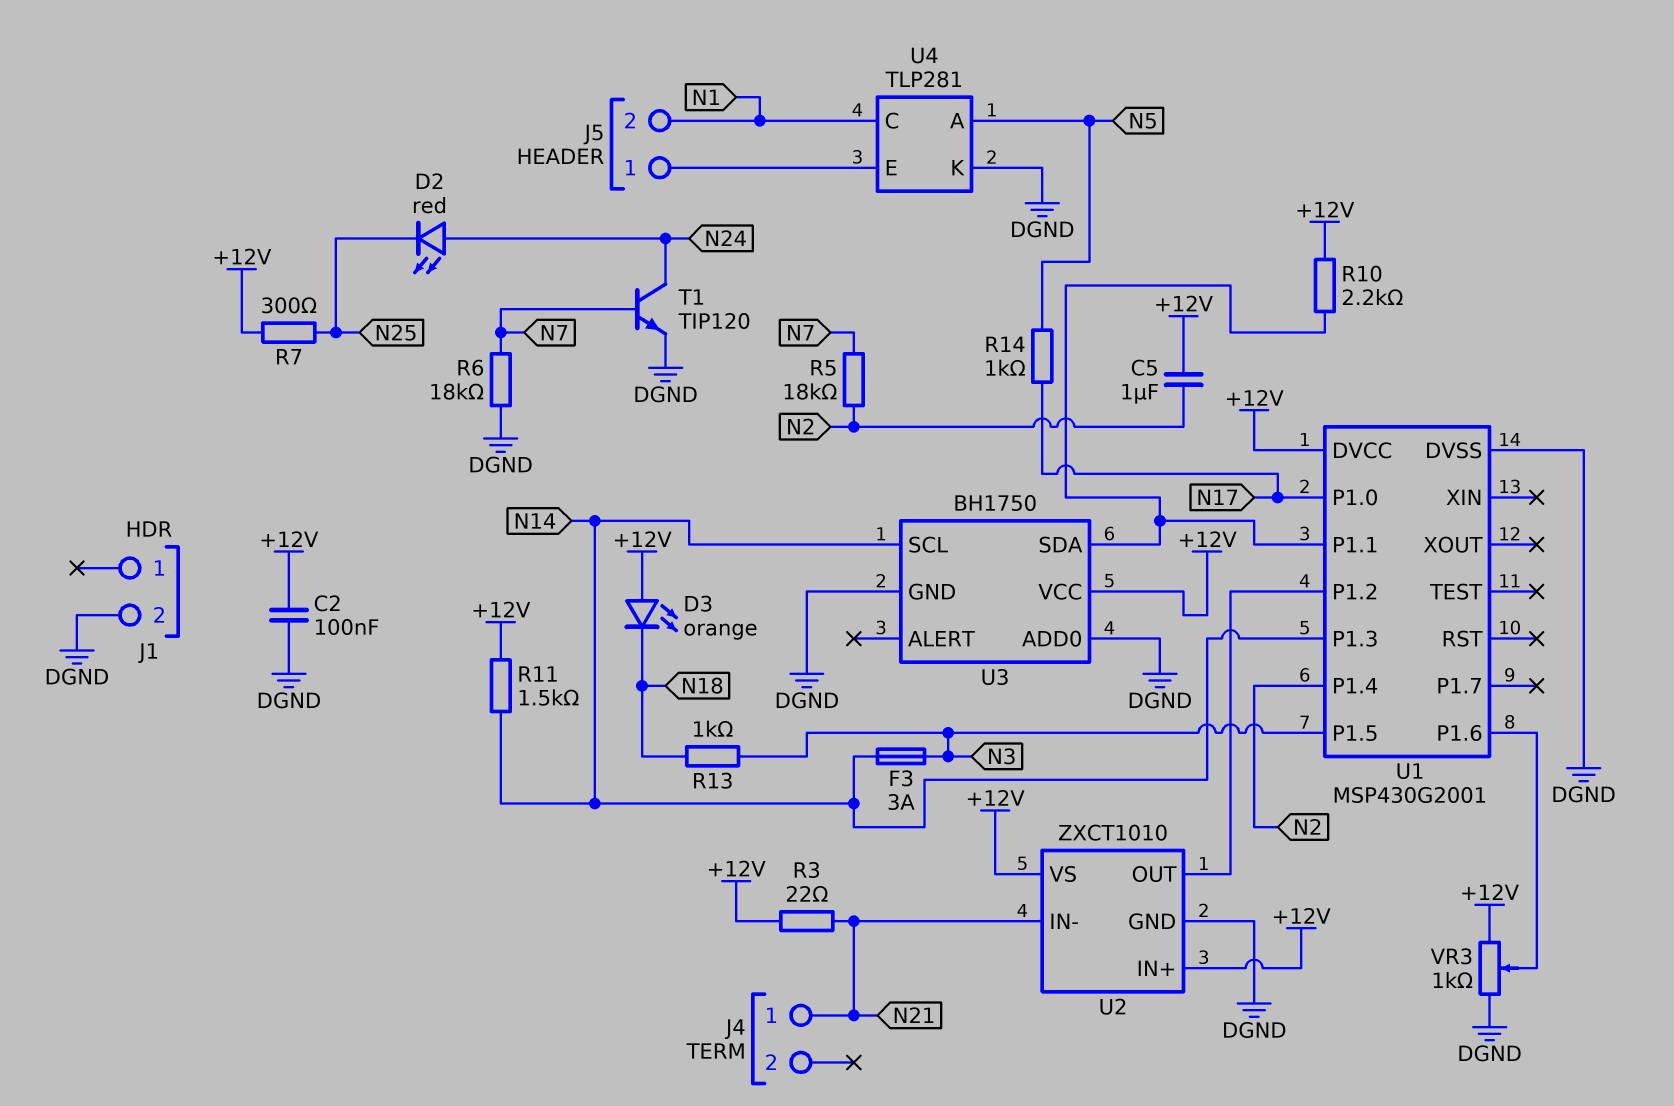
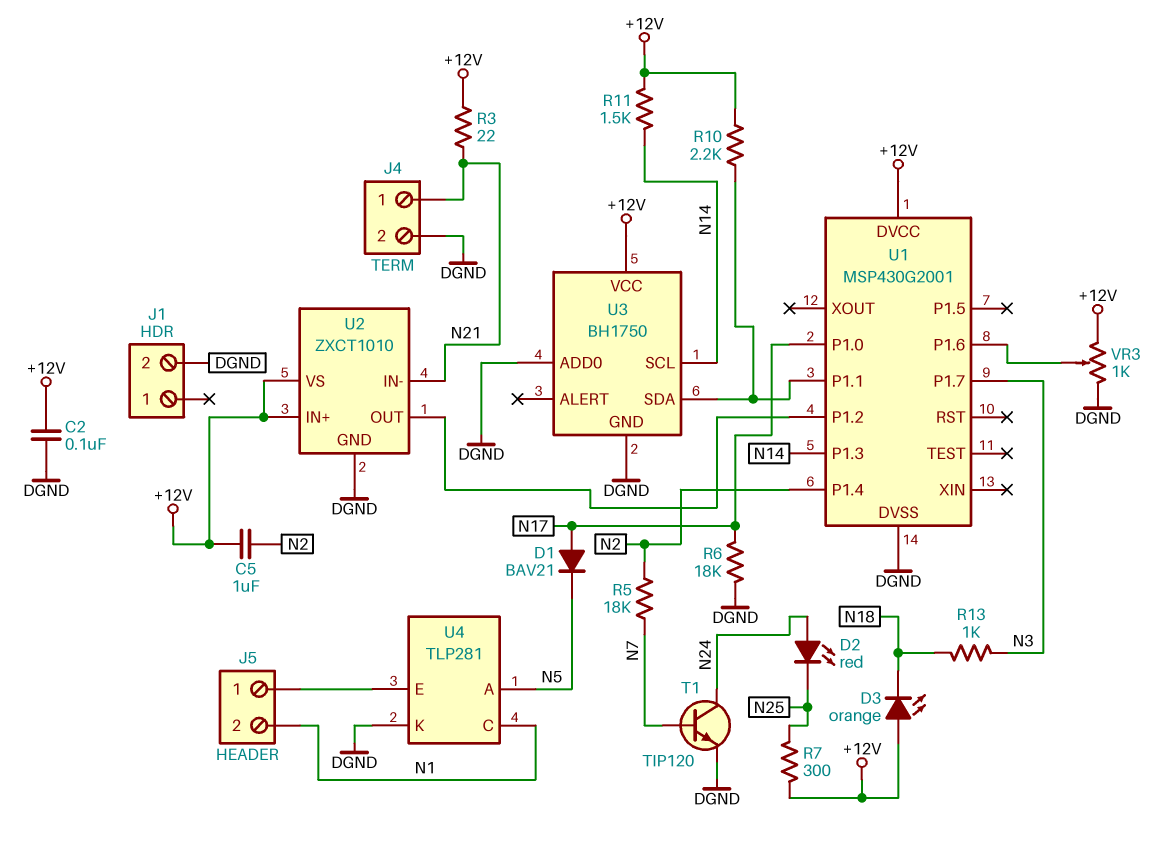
D1: none -> diode BAV21 (A N17, K N5)
F3: 3A (N3, N14) -> none
J4 pin 2: none -> DGND
R6: 18k (DGND, N7) -> 18k (DGND, N17)
R14: 1k (N5, N17) -> none
U1 pin P1.5: N3 -> none
U1 pin P1.7: none -> N3

